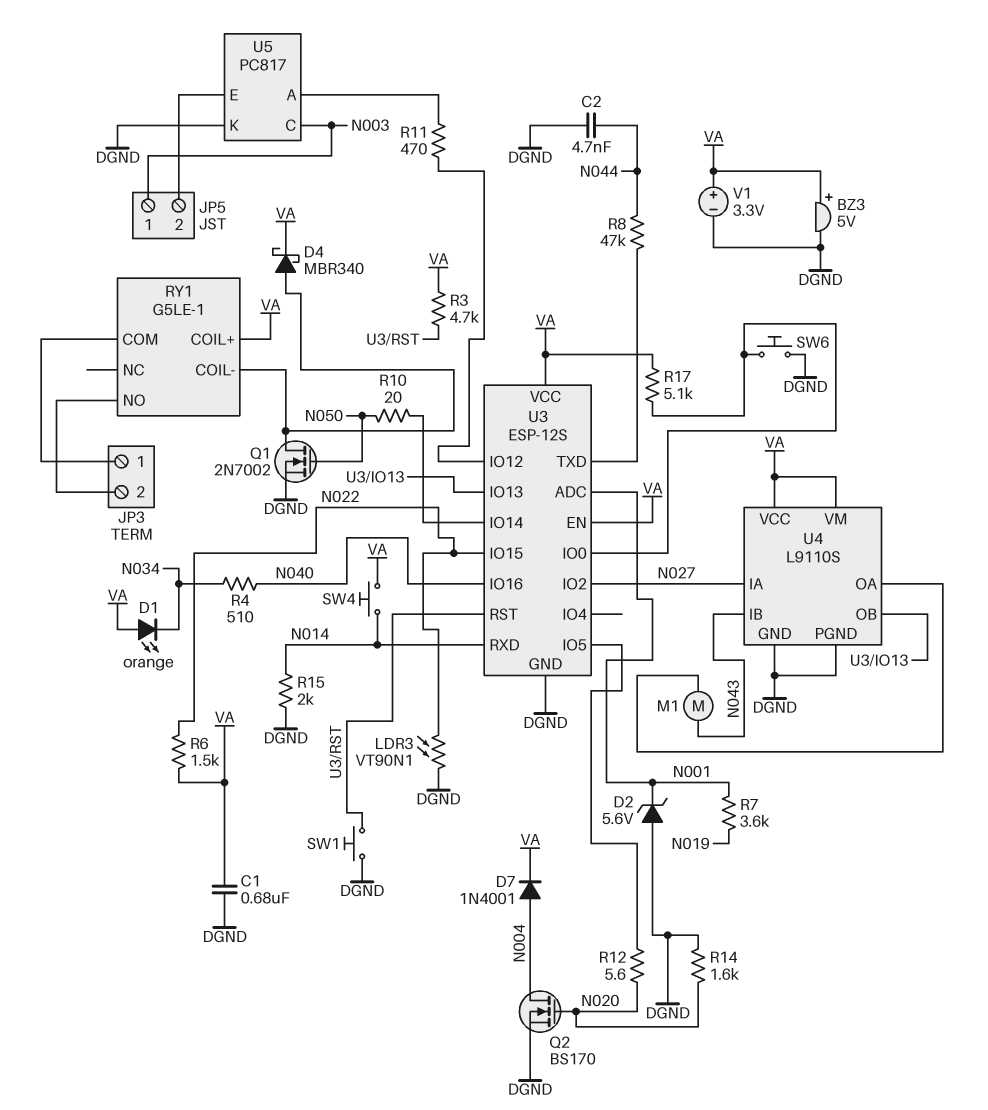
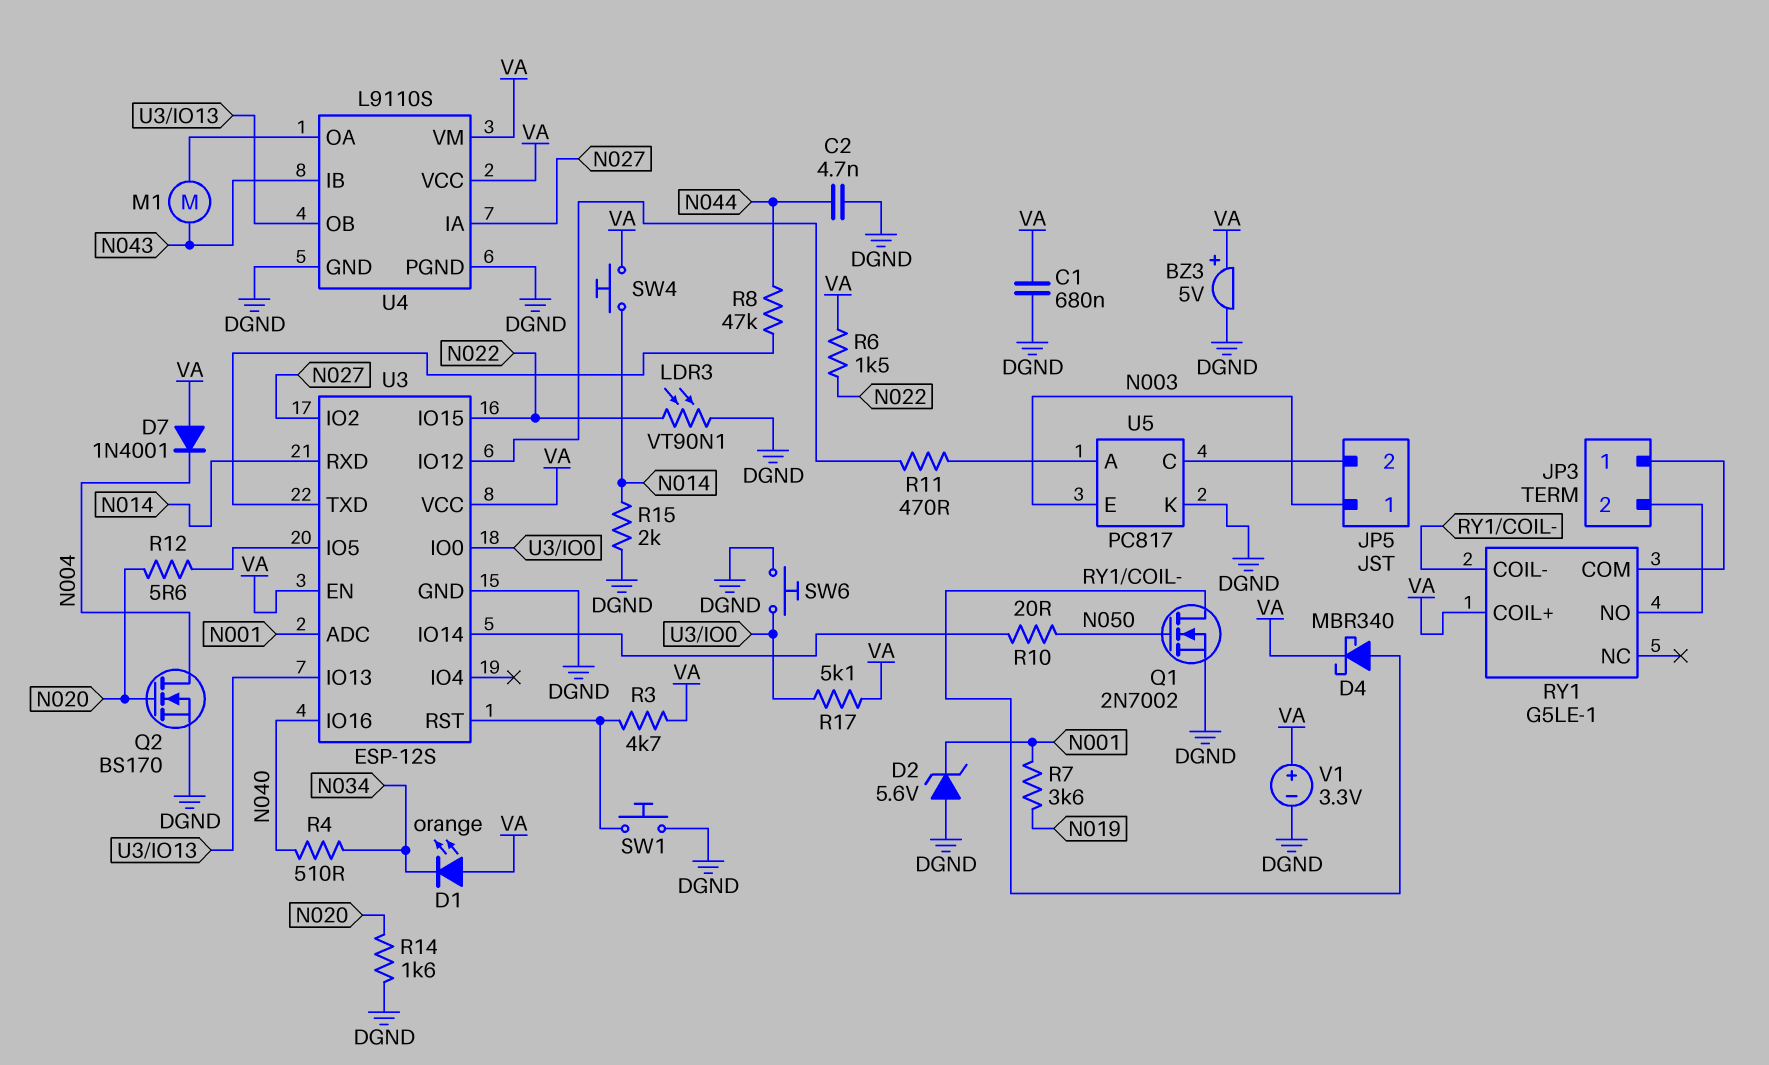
D7: diode 1N4001 (A N004, K VA) -> diode 1N4001 (A VA, K N004)
U5 pin C: N003 -> JP5/2
U5 pin E: JP5/2 -> N003

